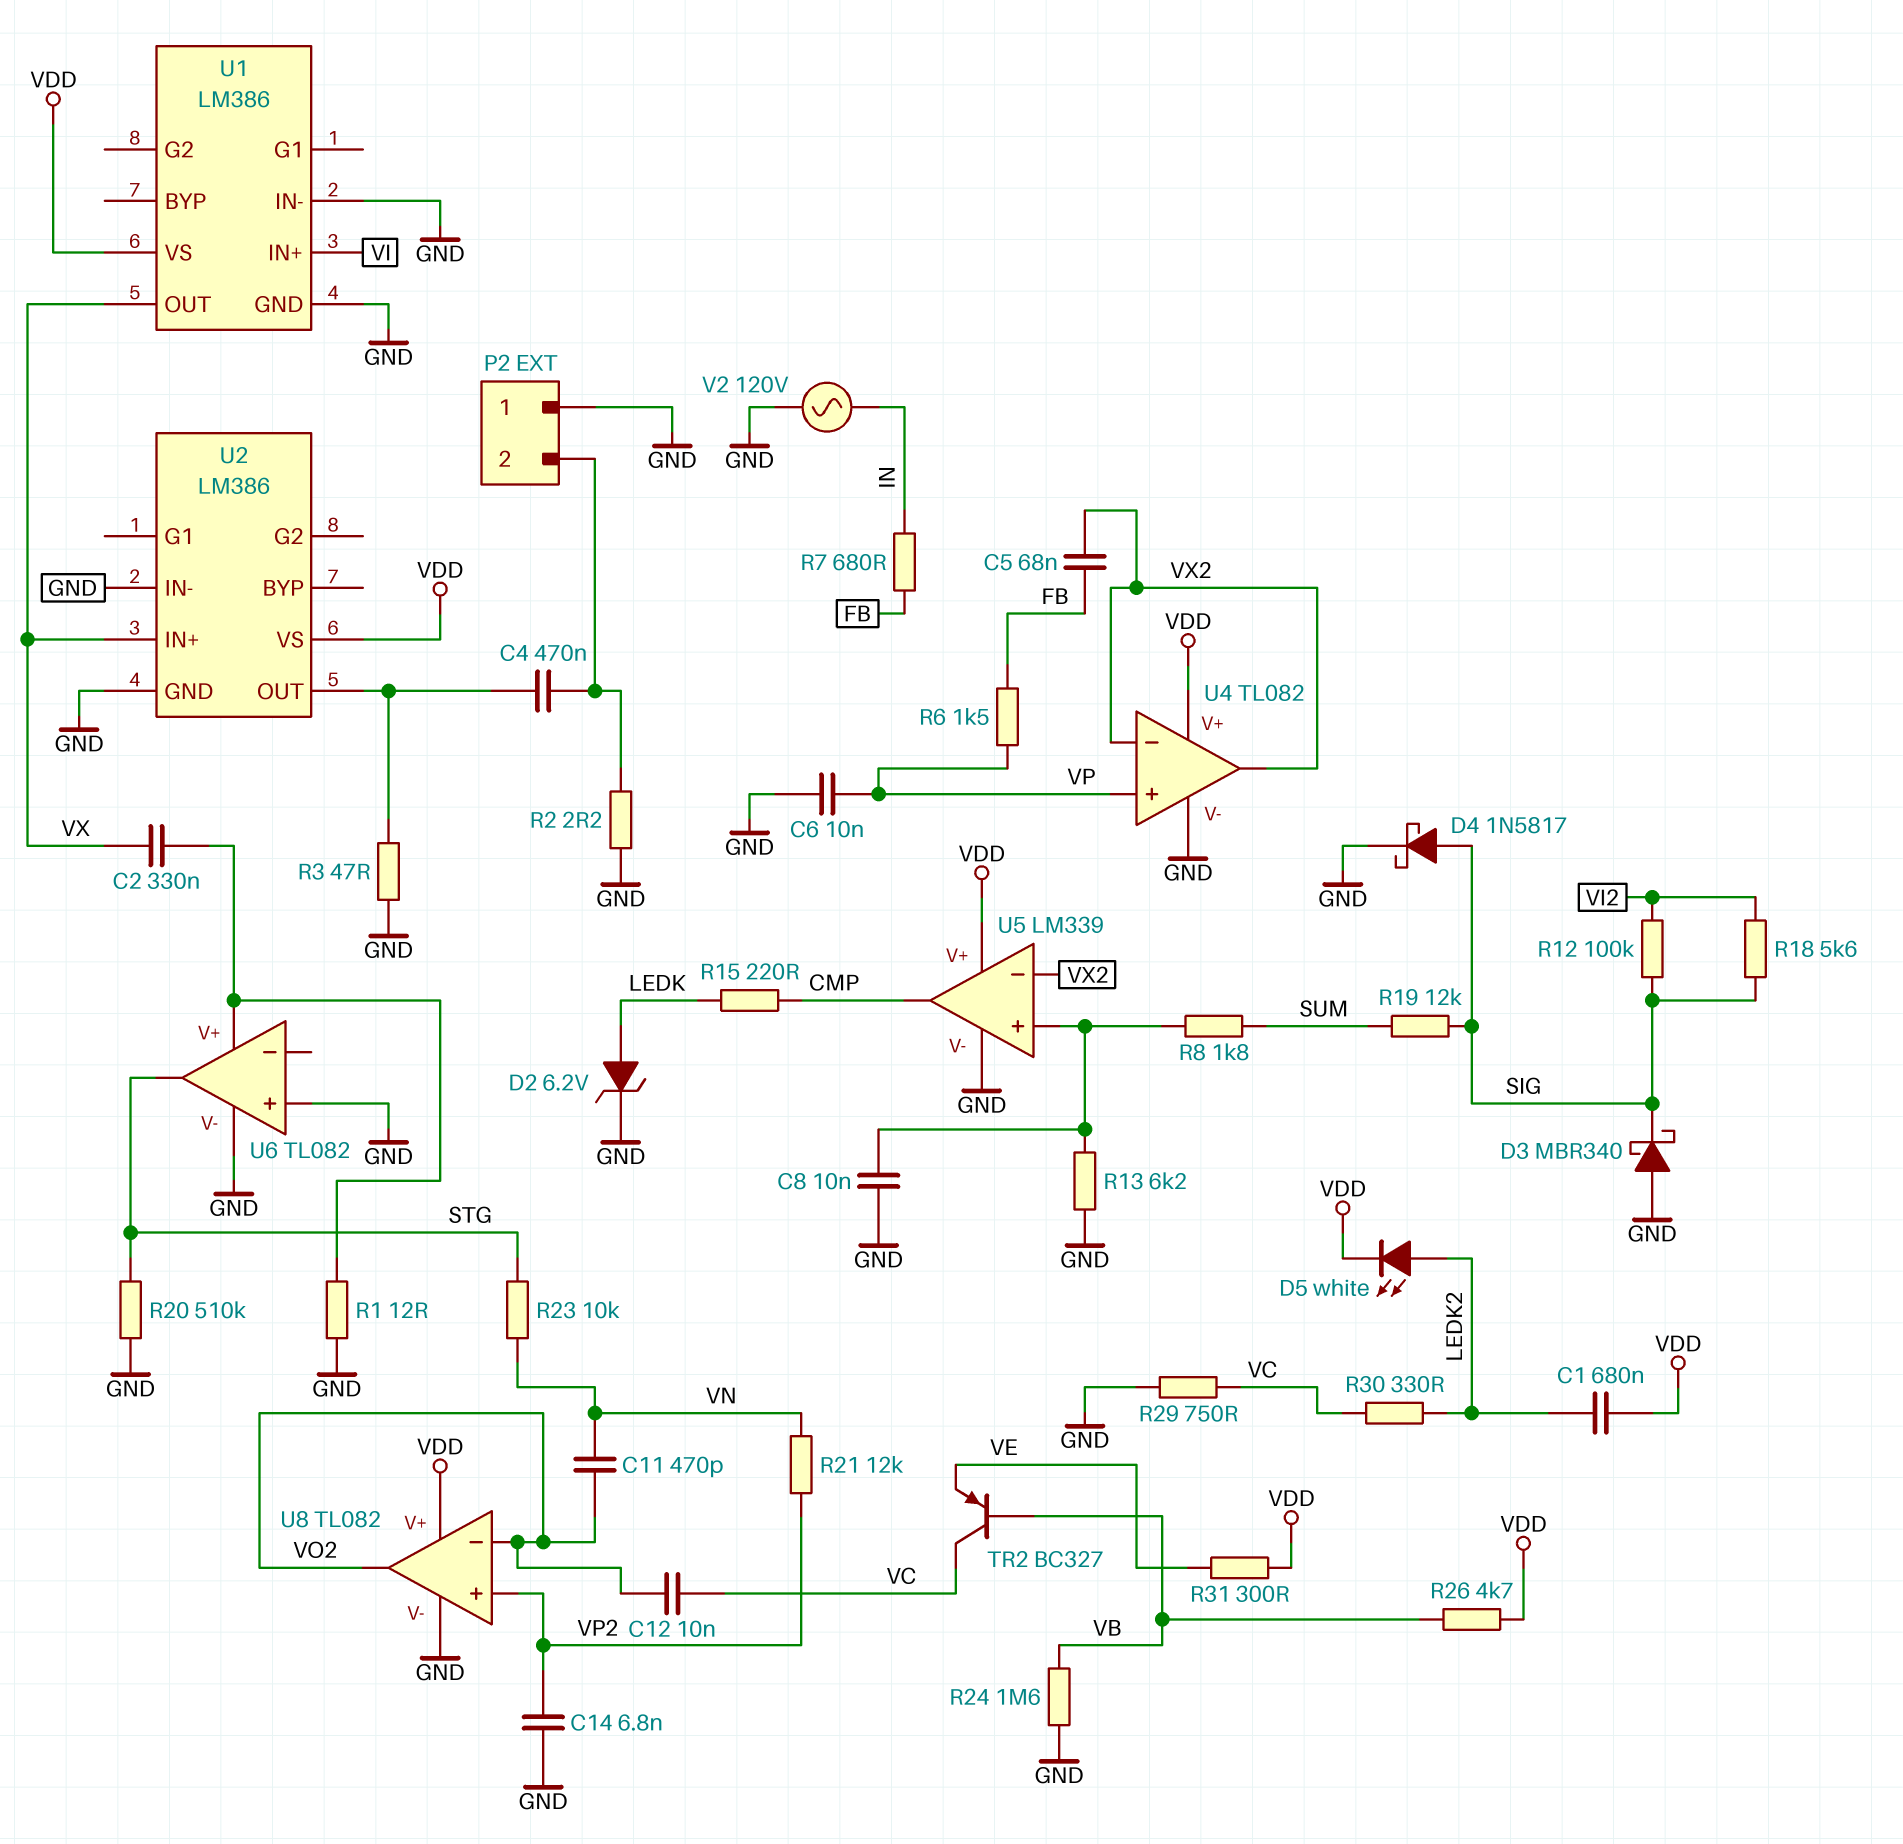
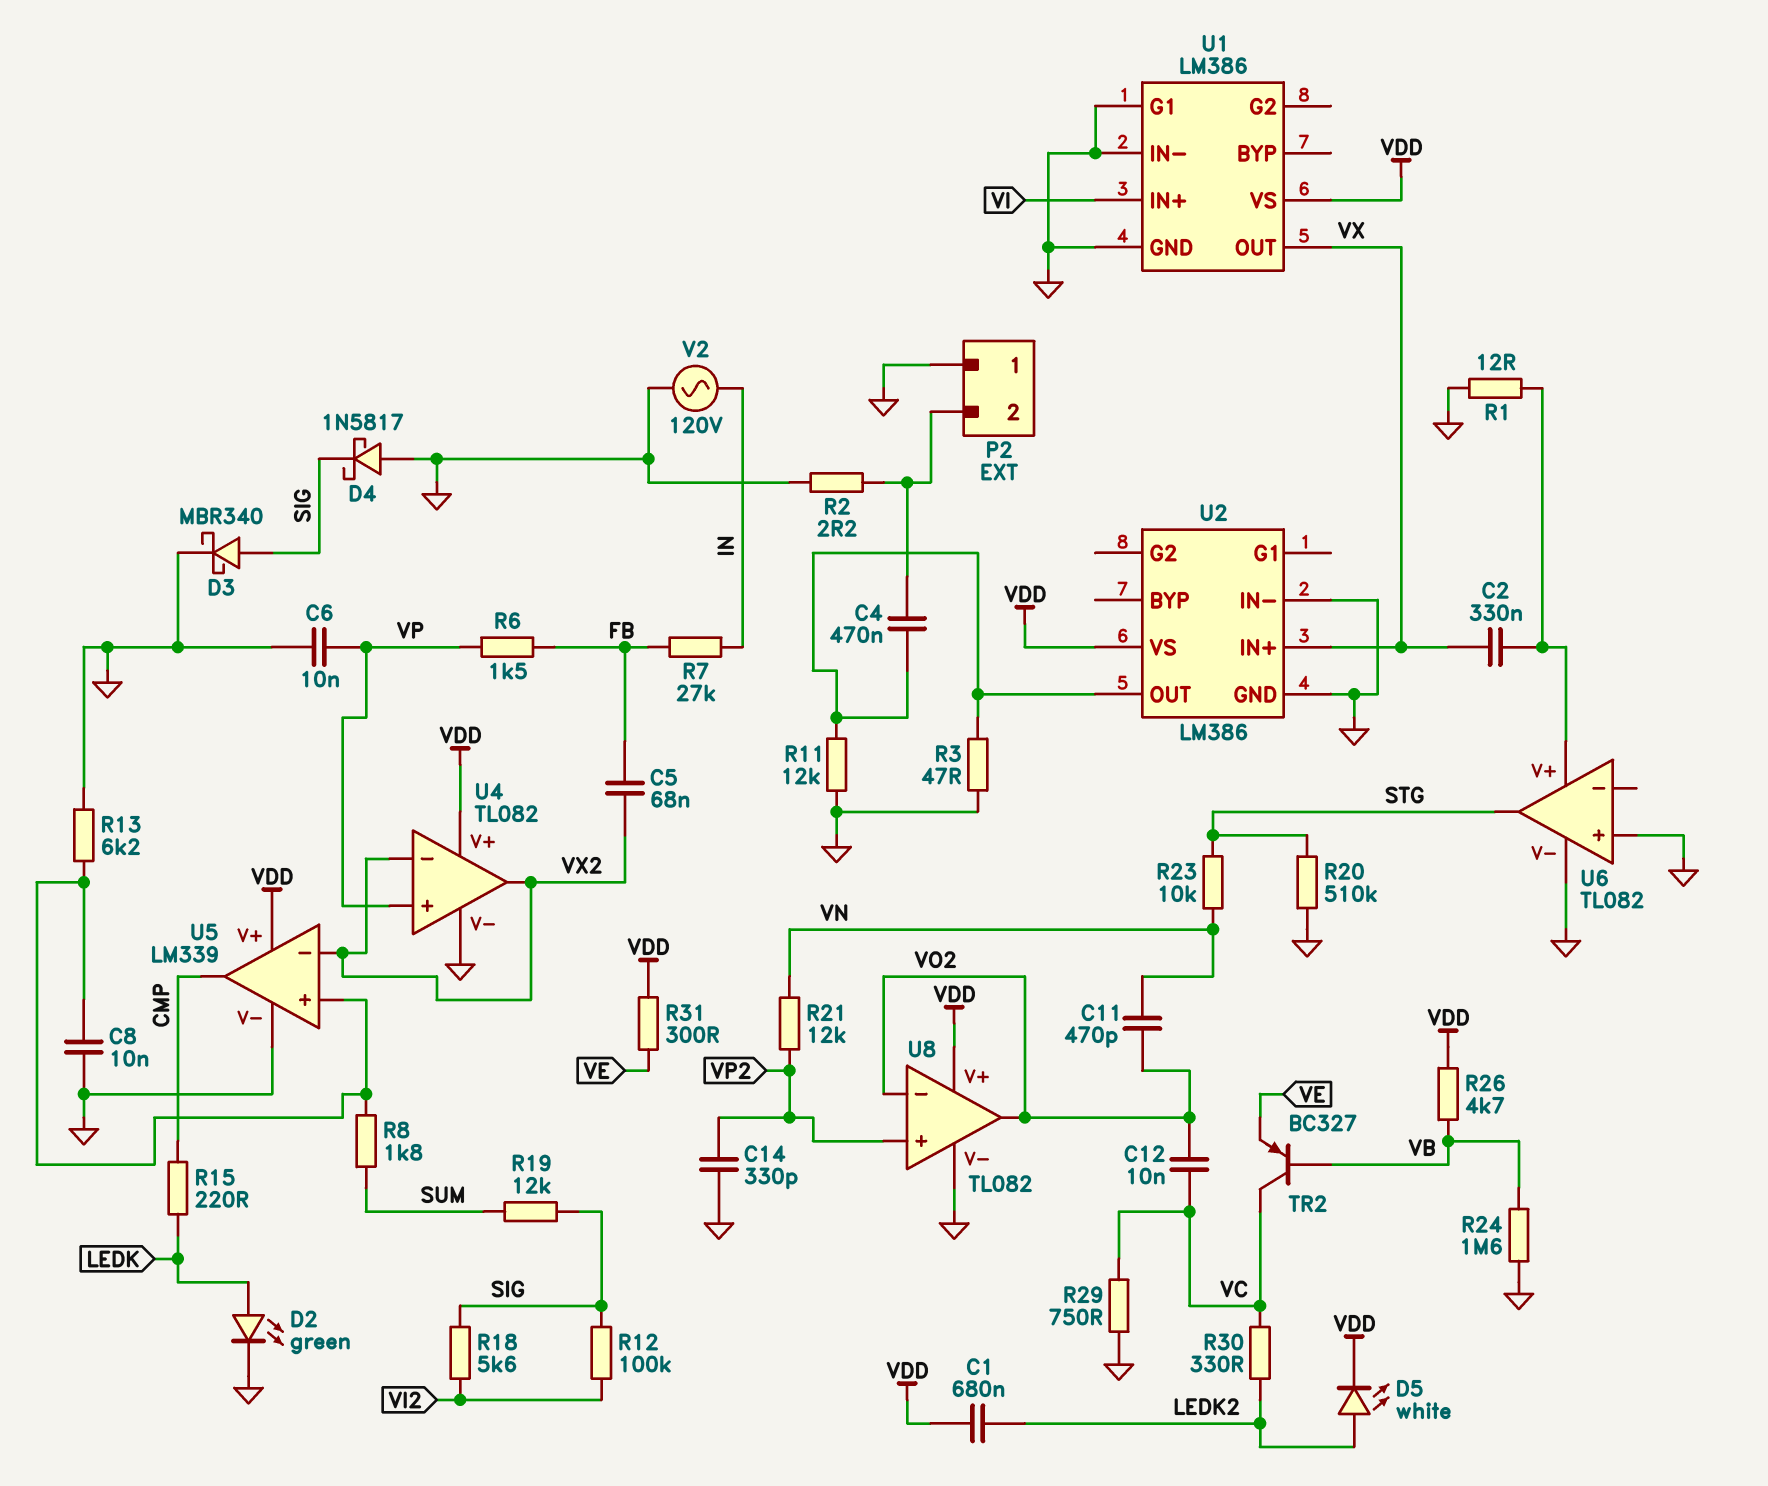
C14: 6.8nF (GND, VP2) -> 330pF (GND, VP2)
D2: zener 6.2V (A LEDK, K GND) -> LED green (A LEDK, K GND)
D3: schottky MBR340 (A GND, K SIG) -> schottky MBR340 (A SIG, K GND)
D4: schottky 1N5817 (A SIG, K GND) -> schottky 1N5817 (A GND, K SIG)
R7: 680 (FB, IN) -> 27k (FB, IN)
R11: none -> 12k (GND, U2/OUT)
U1 pin G1: none -> GND

